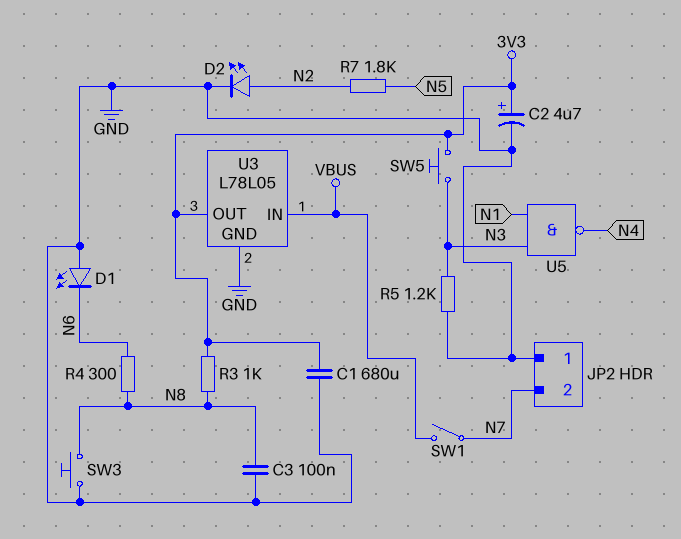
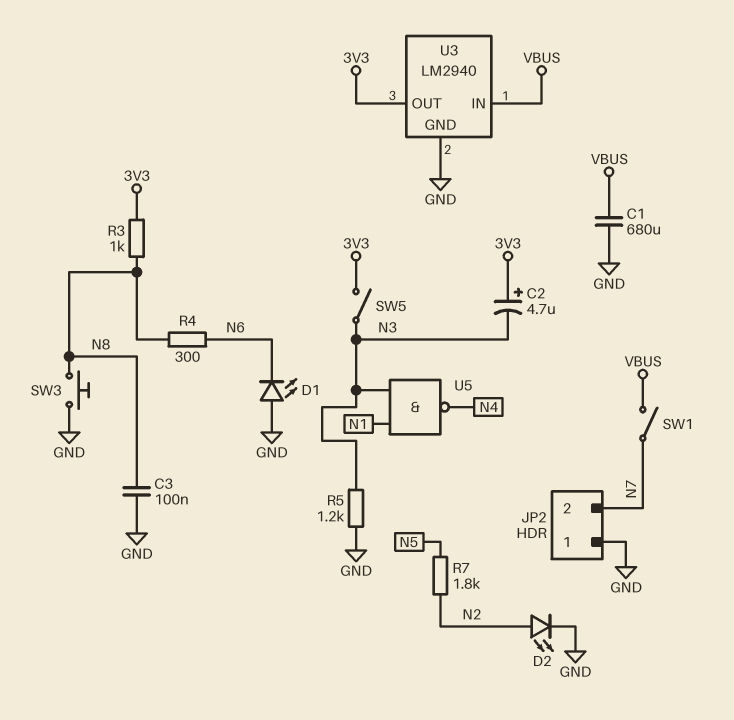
C1: 680uF (3V3, GND) -> 680uF (GND, VBUS)
C2: 4.7uF (plus 3V3, minus GND) -> 4.7uF (plus 3V3, minus N3)
SW5: button (3V3, N3) -> switch (3V3, N3)
U3: L78L05 -> LM2940

